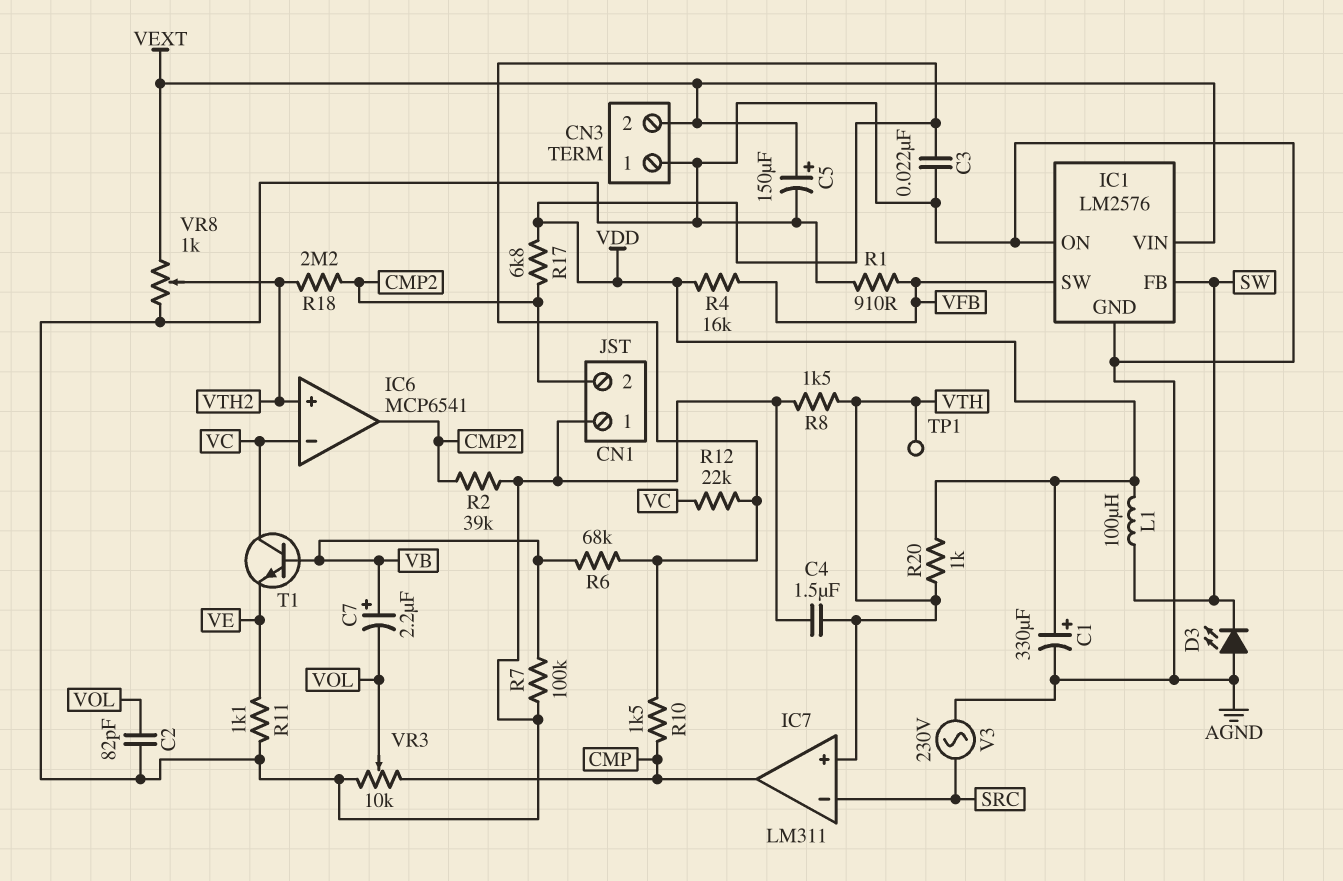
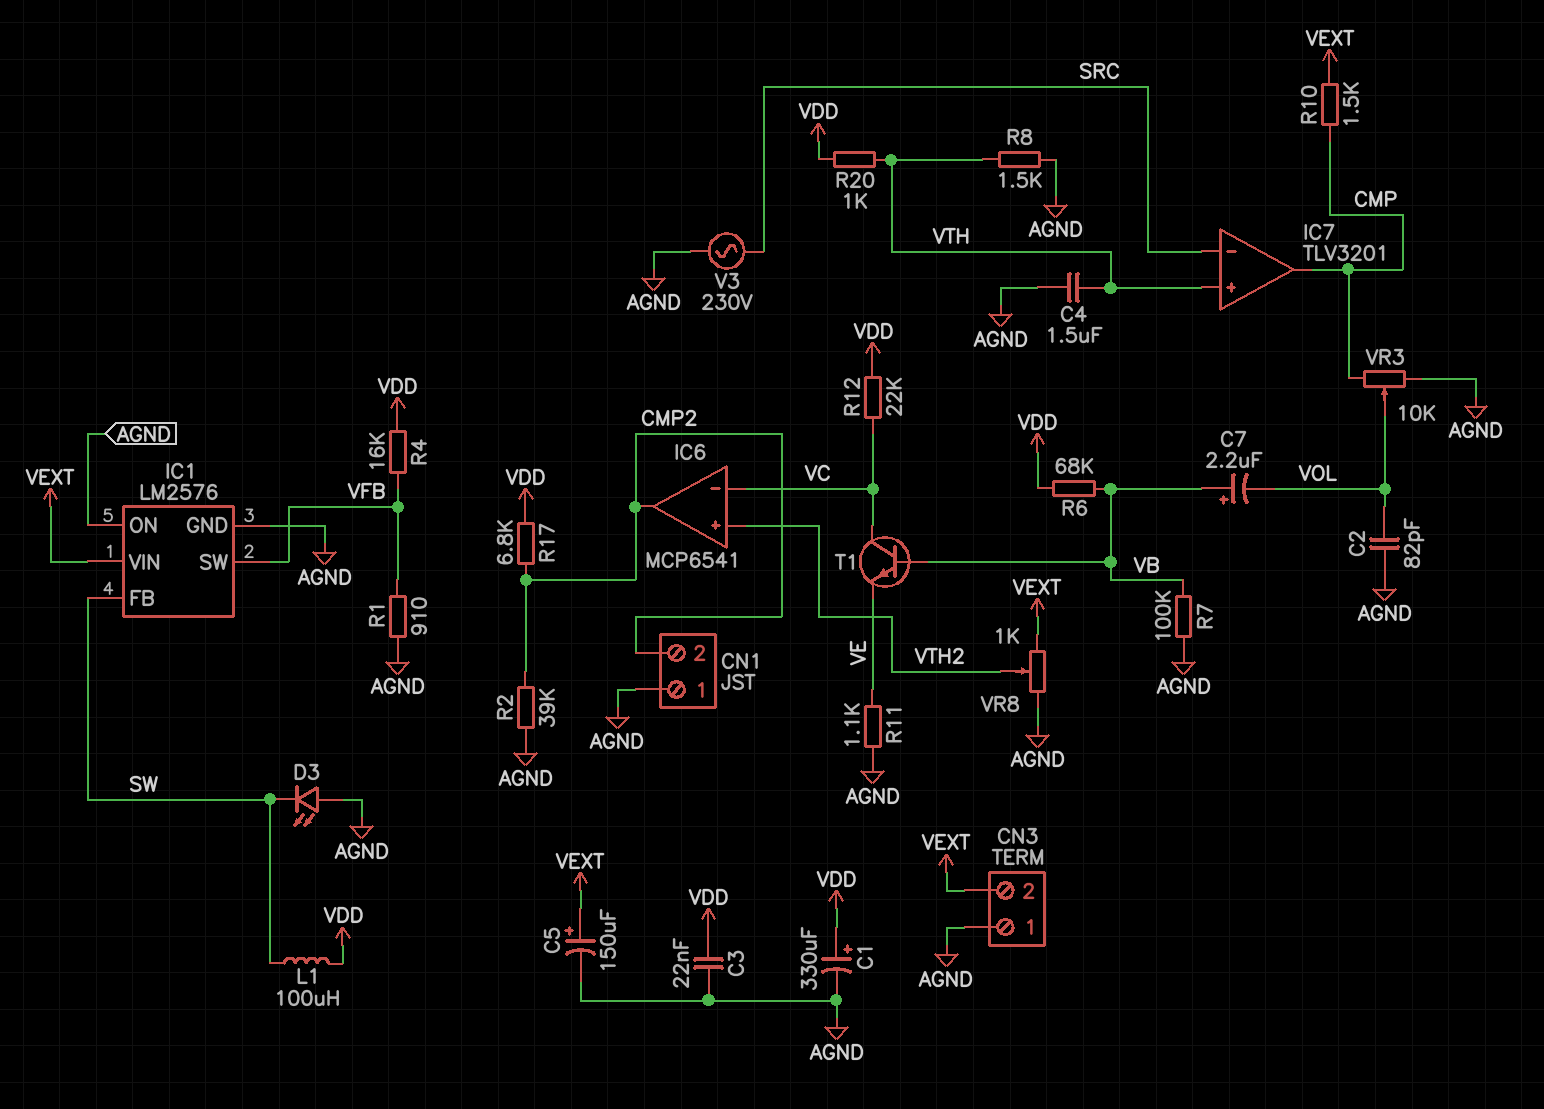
IC7: LM311 -> TLV3201
R10: 1.5k (CMP, VDD) -> 1.5k (CMP, VEXT)
R18: 2.2M (CMP2, VTH2) -> none
TP1: test point (VTH) -> none

